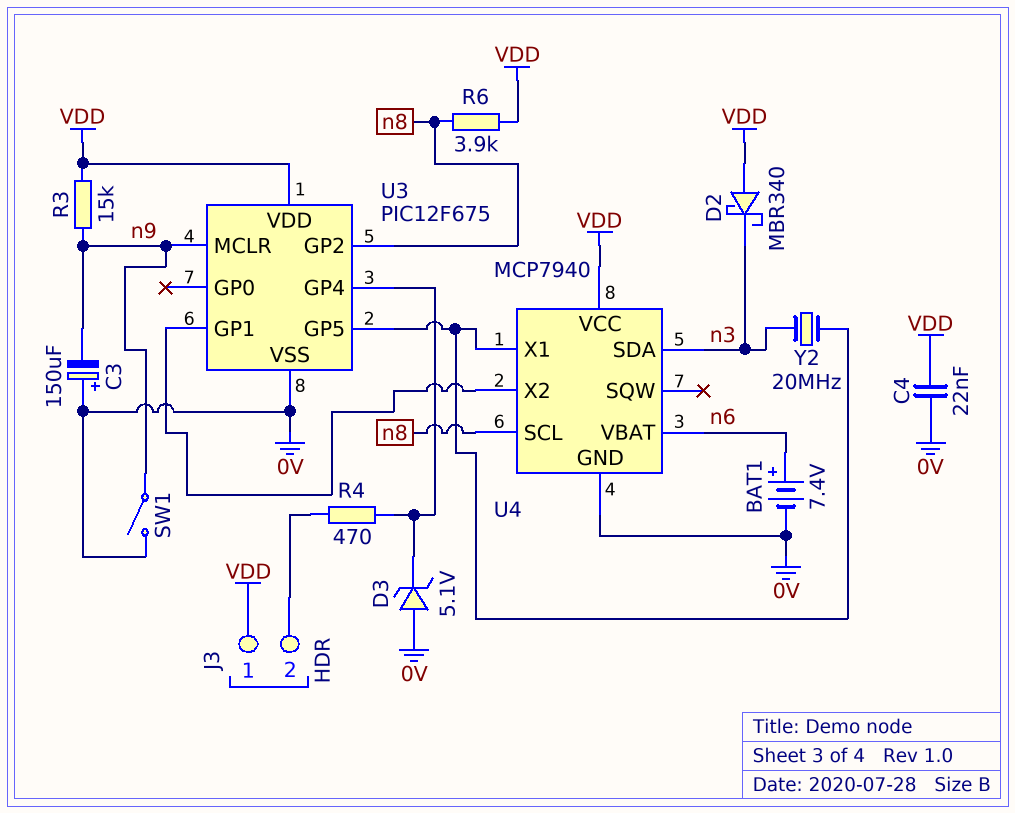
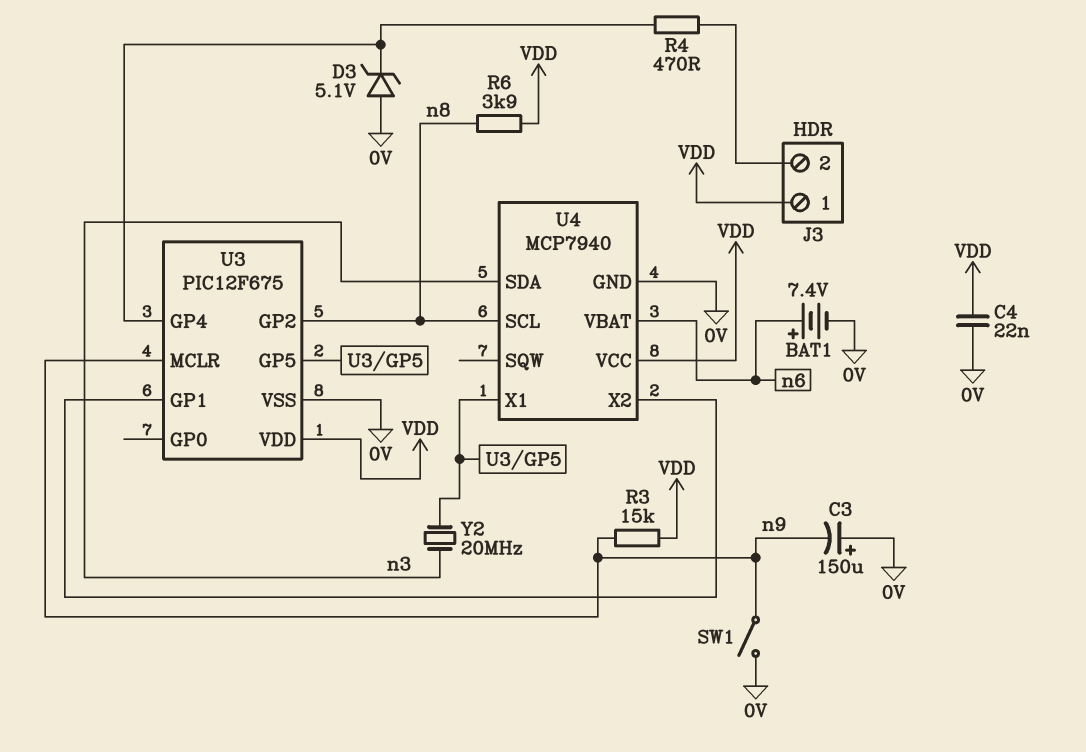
D2: schottky MBR340 (A VDD, K n3) -> none

